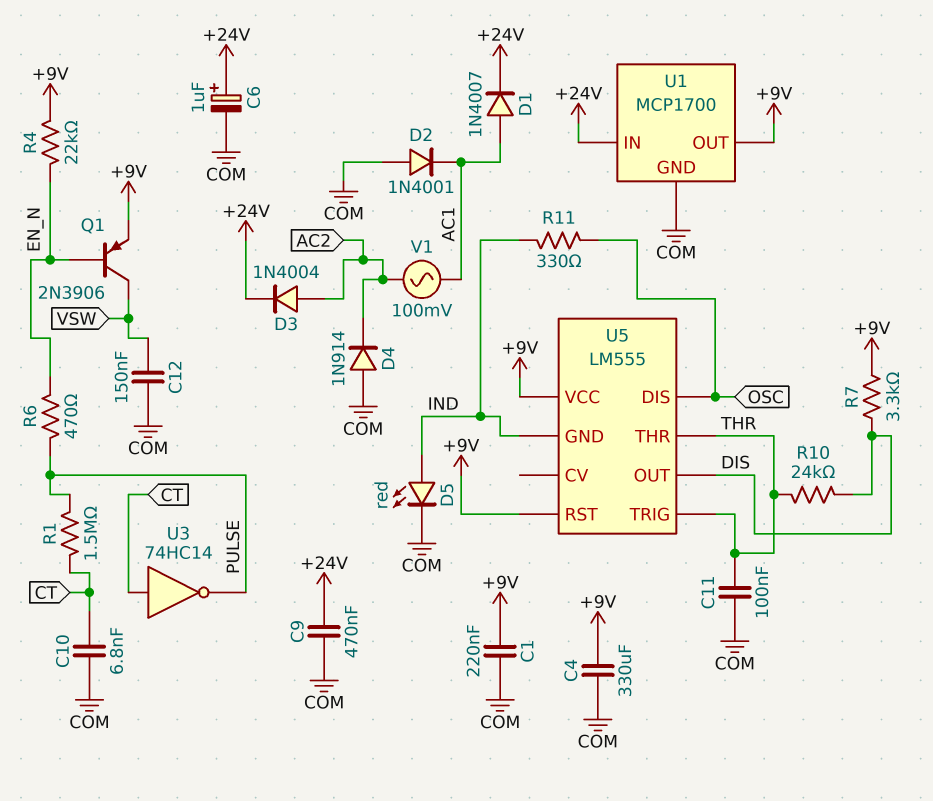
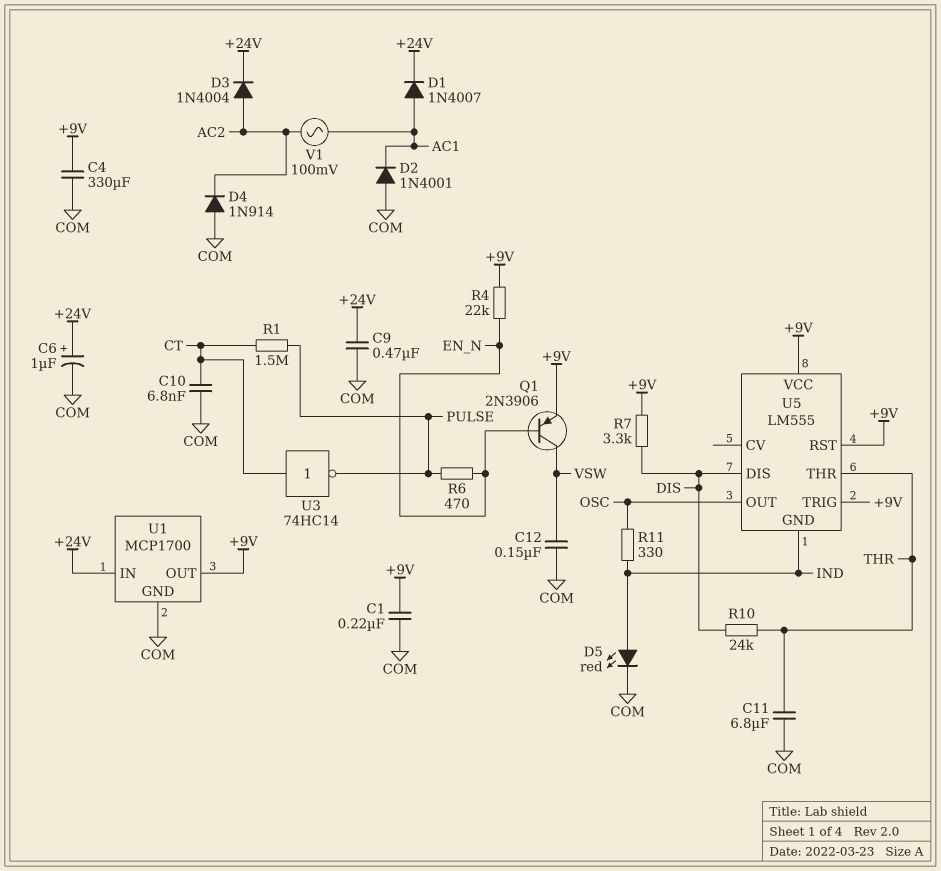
C11: 100nF (COM, THR) -> 6.8uF (COM, THR)
U5 pin DIS: OSC -> DIS
U5 pin OUT: DIS -> OSC
U5 pin TRIG: THR -> +9V

